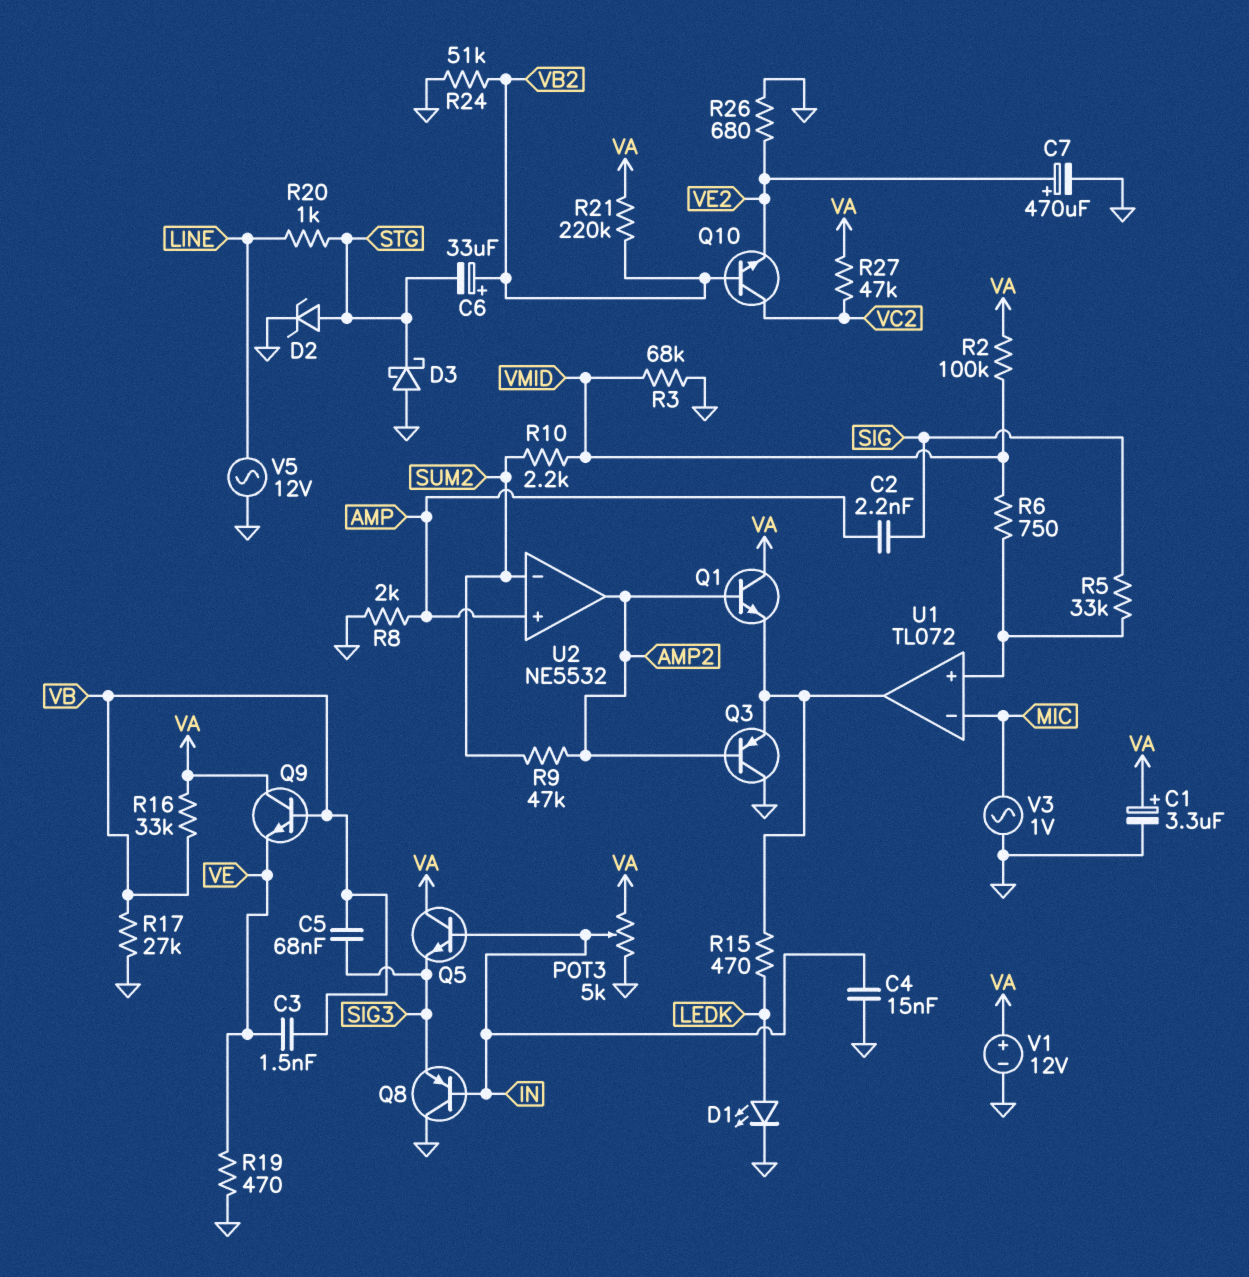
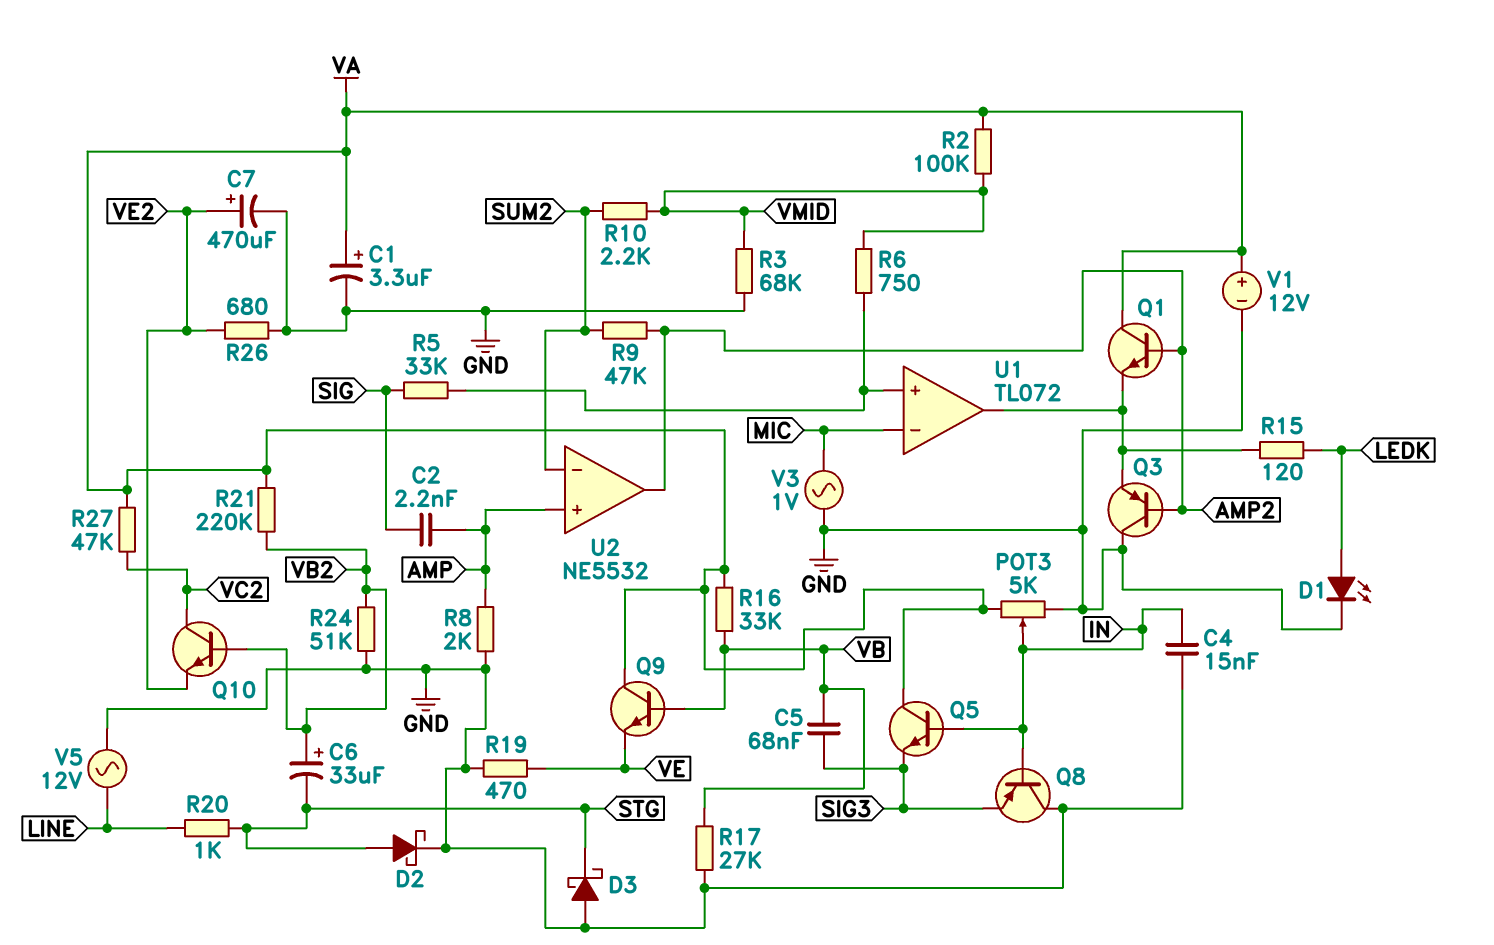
C3: 1.5nF (VB, VE) -> none
D2: zener (A STG, K GND) -> schottky (A STG, K GND)
R15: 470 (LEDK, U1/out) -> 120 (LEDK, U1/out)

